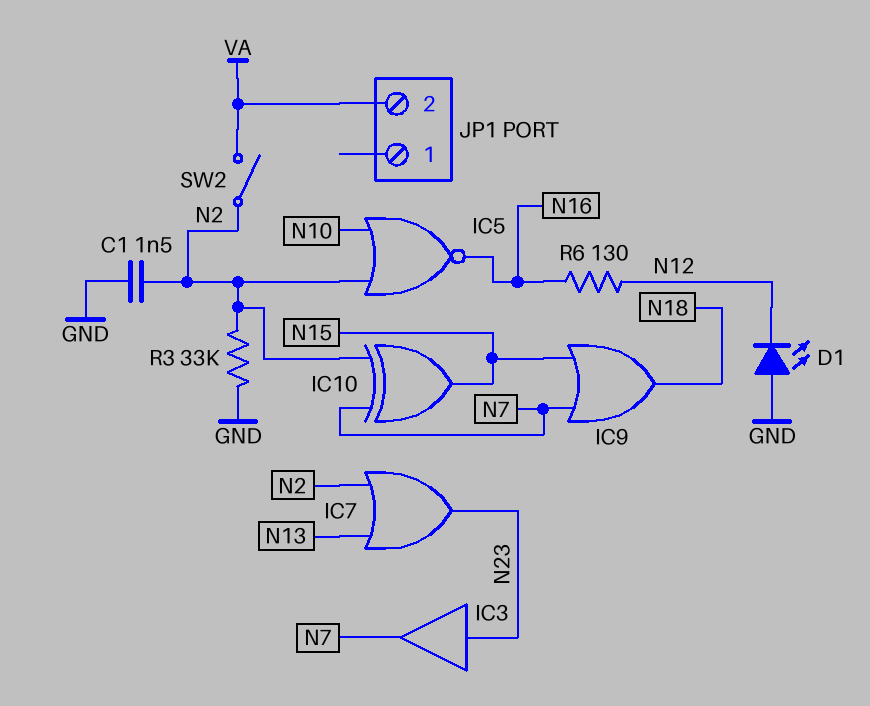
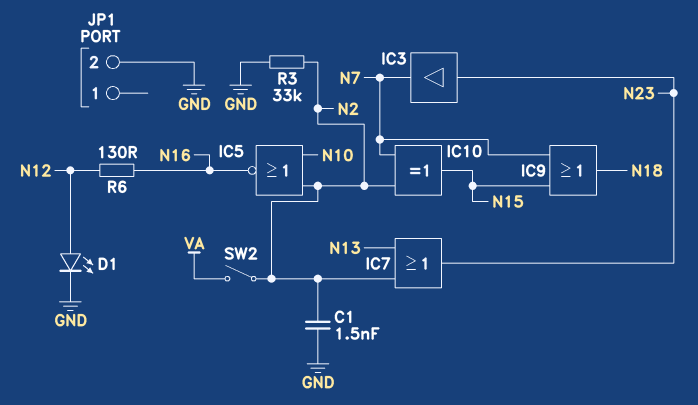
D1: LED (A GND, K N12) -> LED (A N12, K GND)
JP1 pin 2: VA -> GND

